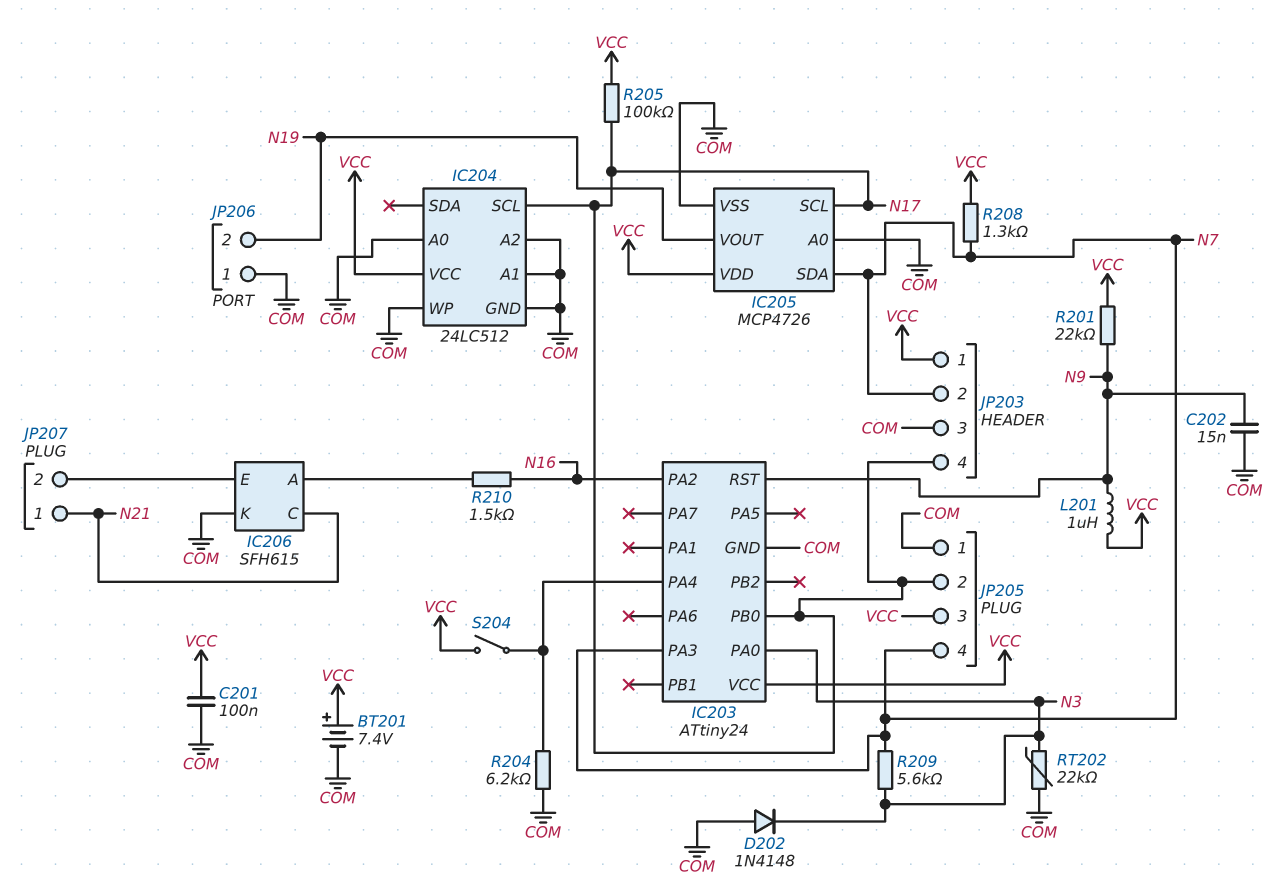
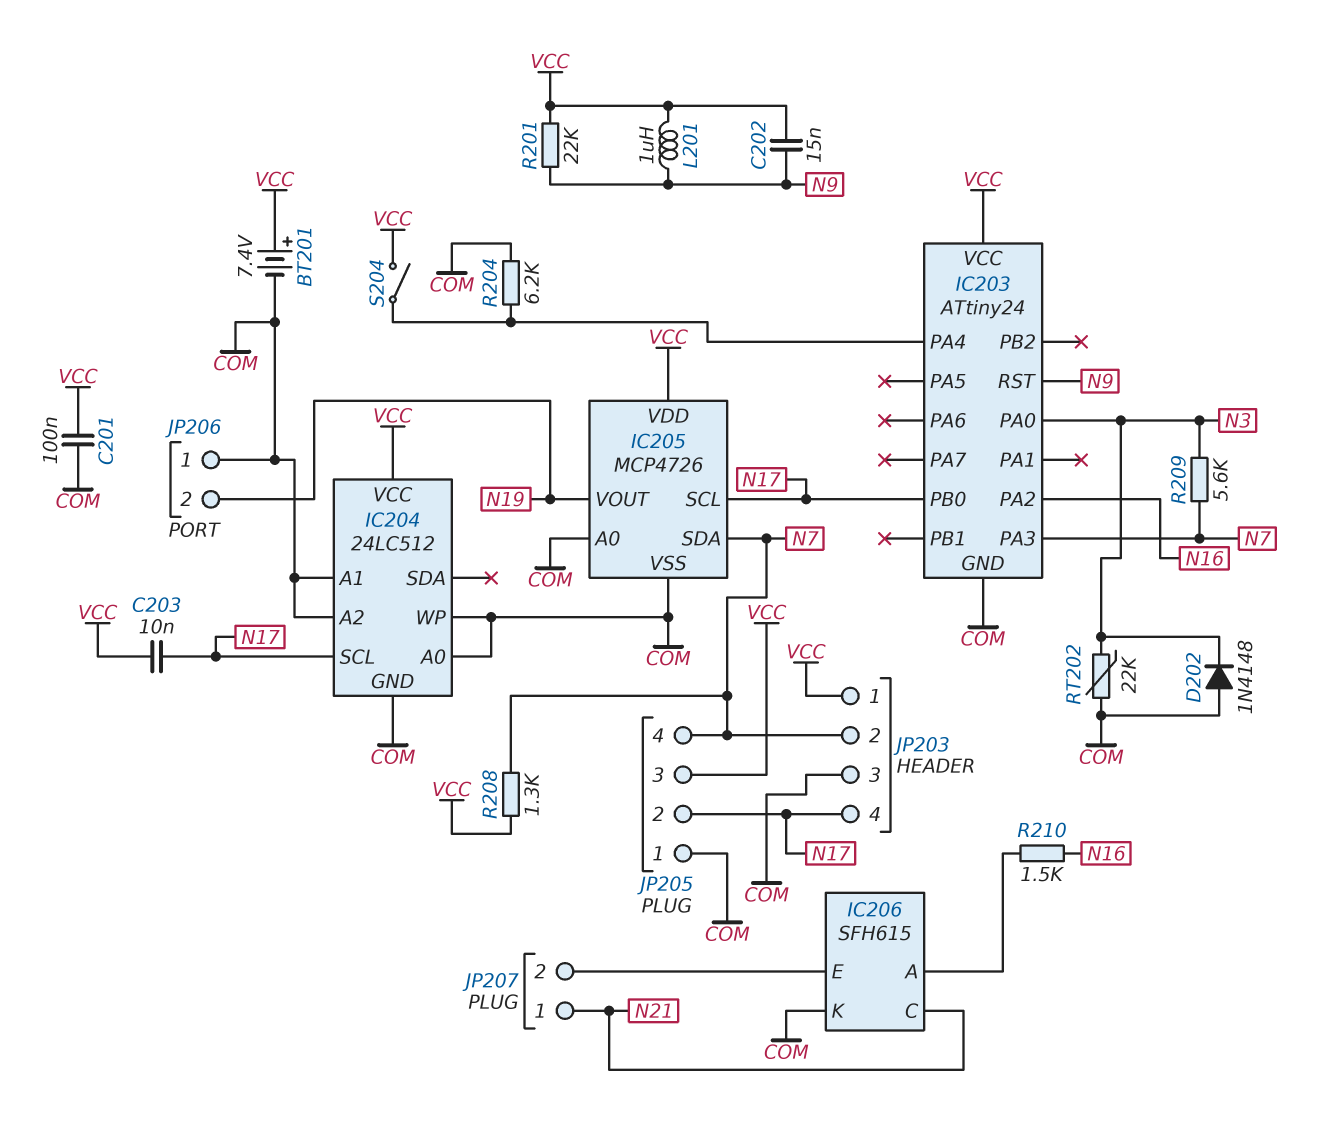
C202: 15nF (COM, N9) -> 15nF (N9, VCC)
C203: none -> 10nF (N17, VCC)
R205: 100k (N17, VCC) -> none

